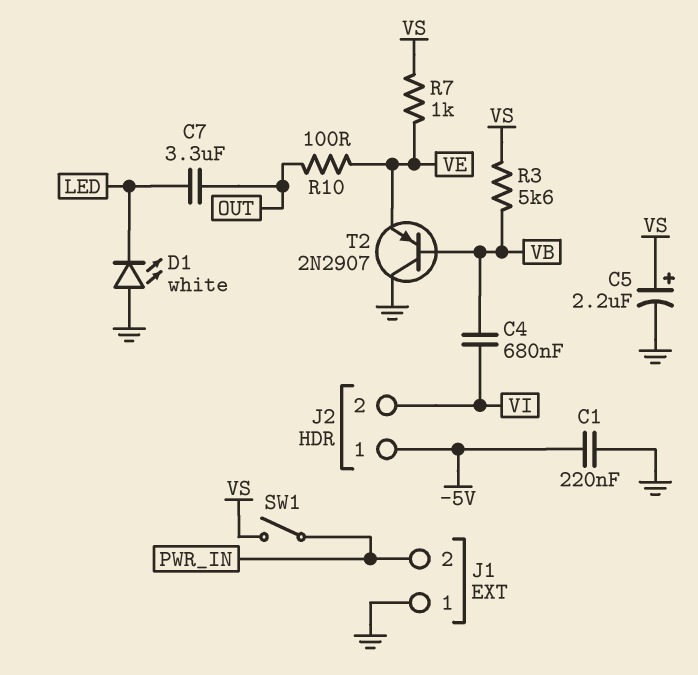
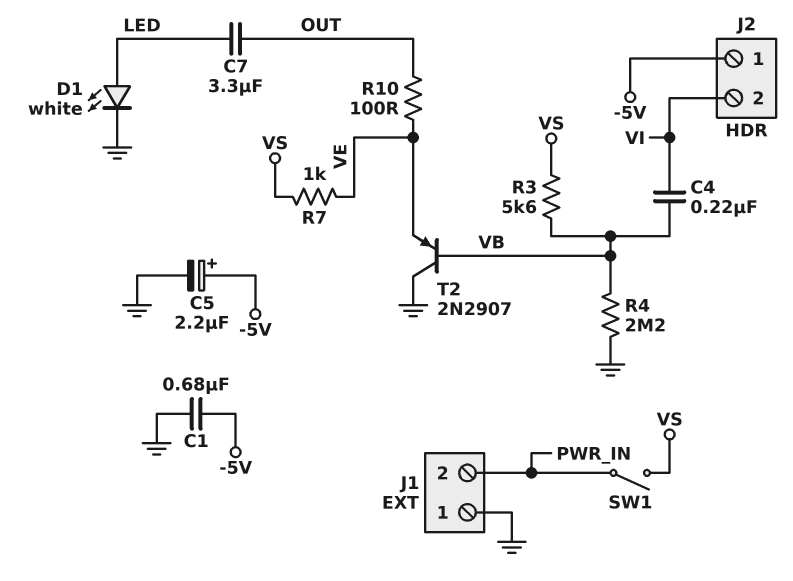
C1: 220nF (-5V, GND) -> 680nF (-5V, GND)
C4: 680nF (VB, VI) -> 220nF (VB, VI)
C5: 2.2uF (plus VS, minus GND) -> 2.2uF (plus -5V, minus GND)
D1: LED white (A GND, K LED) -> LED white (A LED, K GND)
R4: none -> 2.2M (GND, VB)

